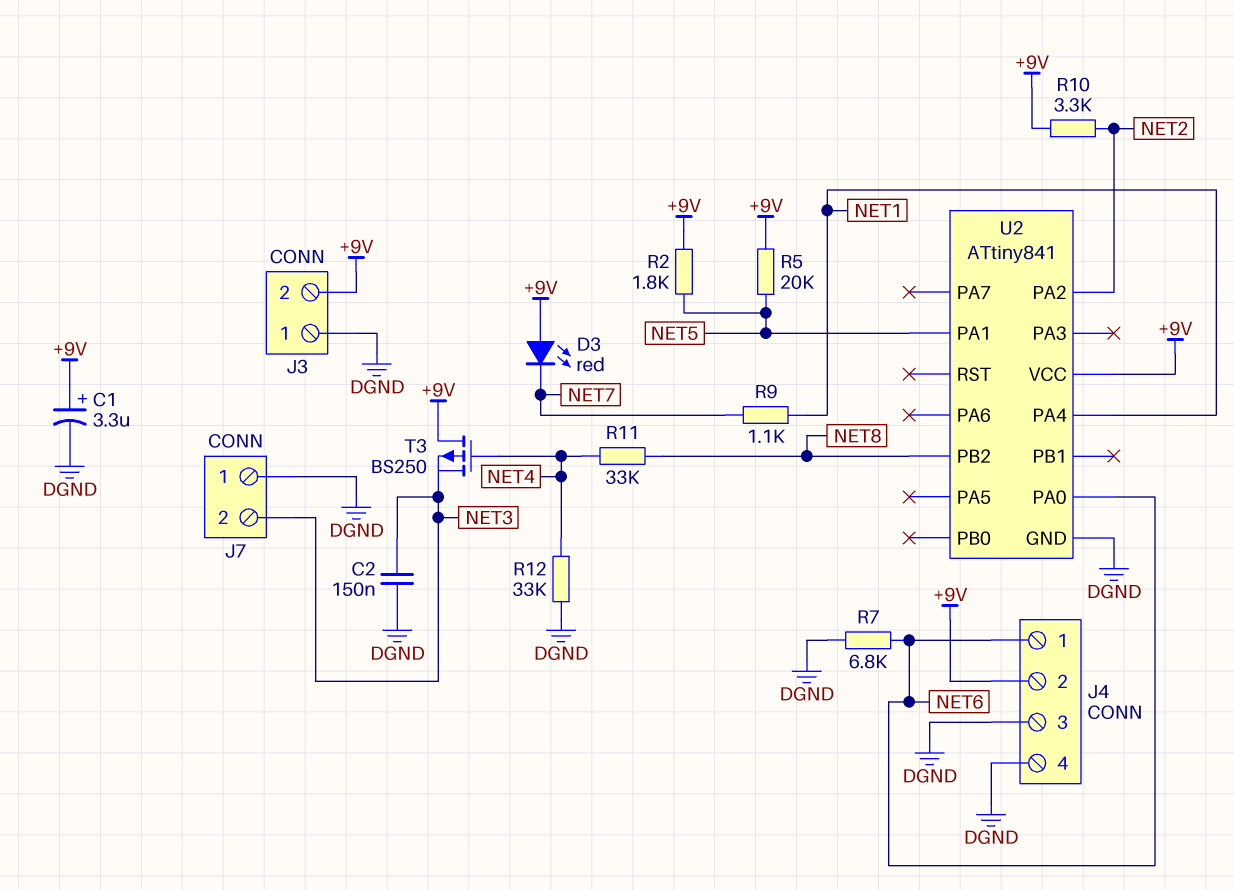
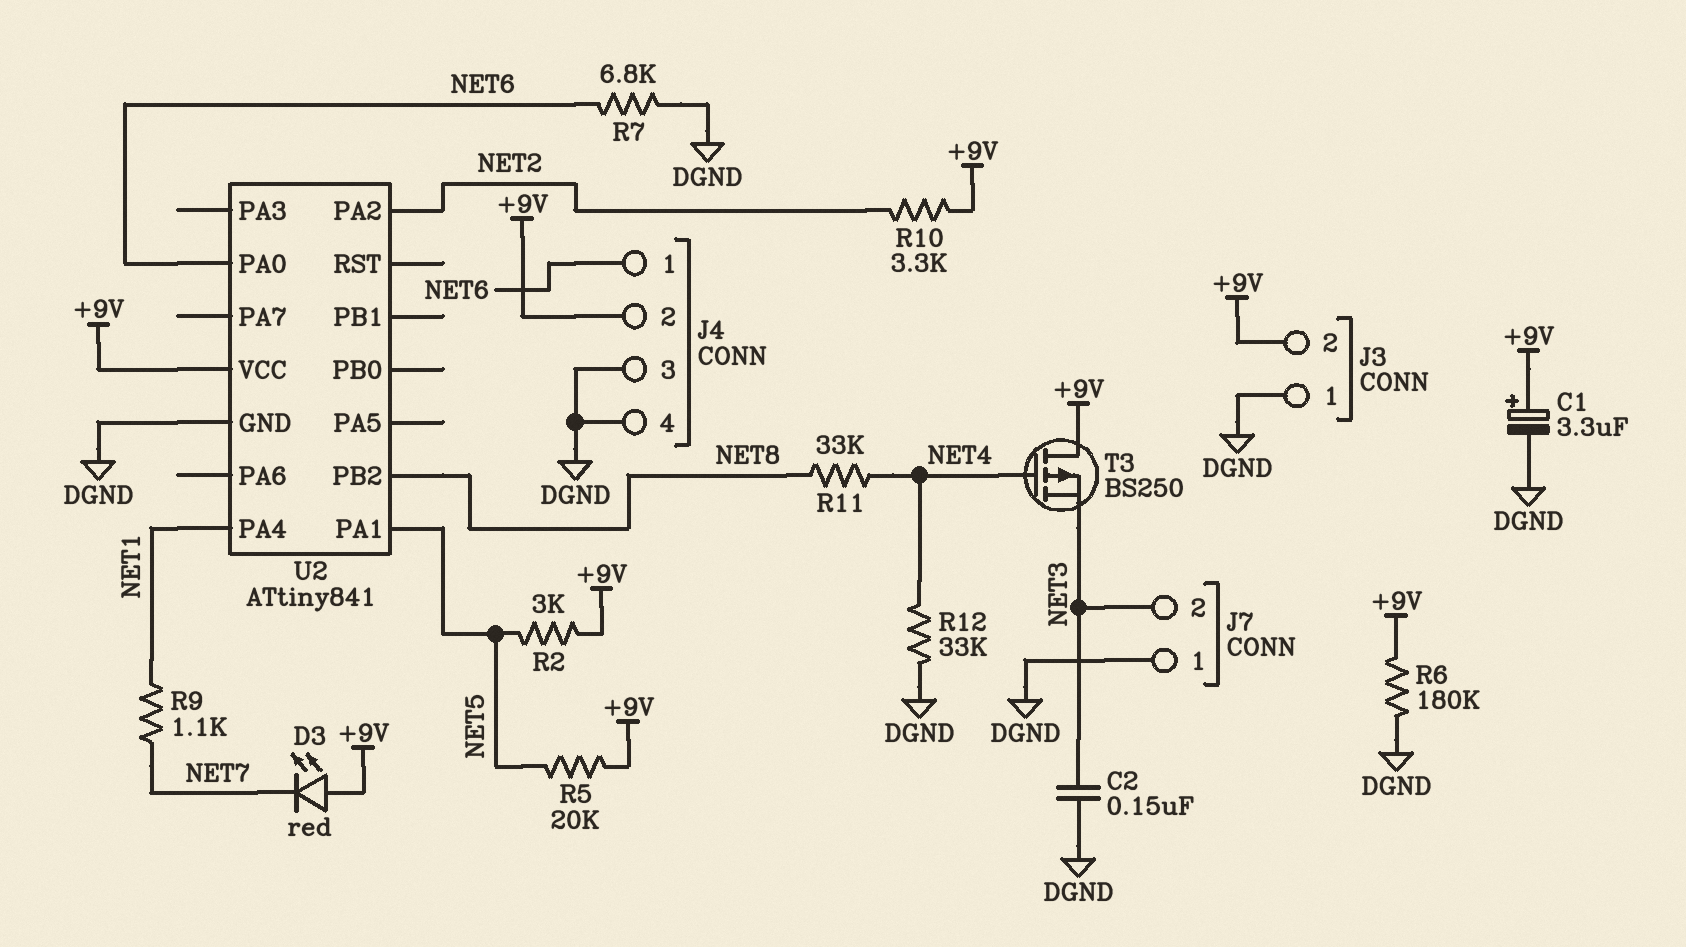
R2: 1.8k (+9V, NET5) -> 3k (+9V, NET5)
R6: none -> 180k (+9V, DGND)

